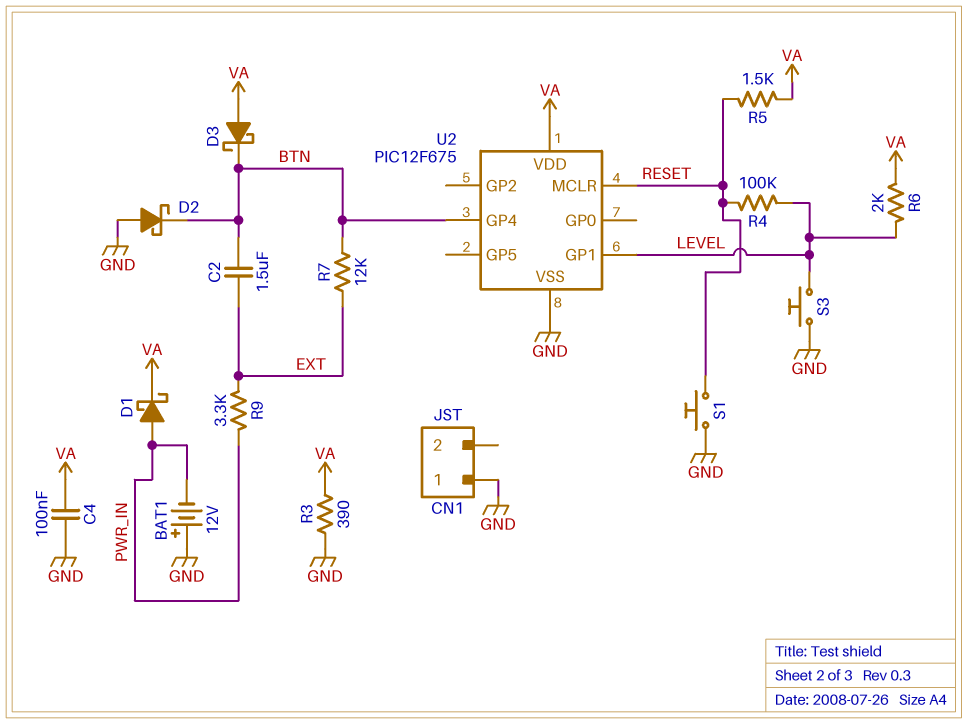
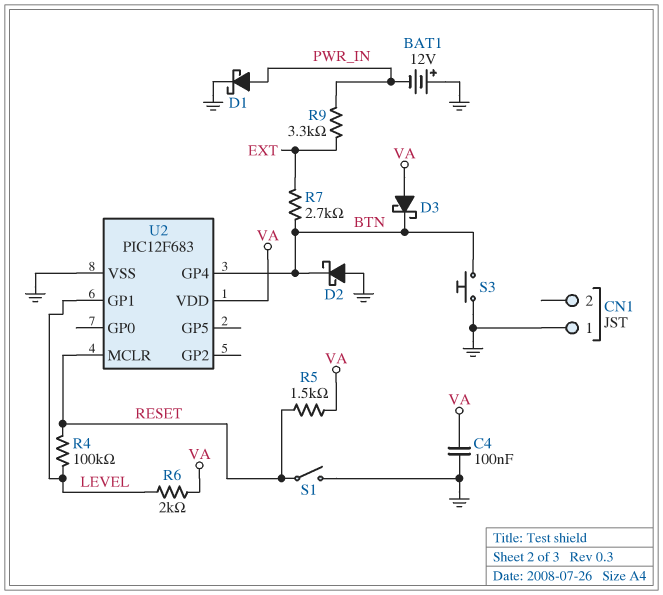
C2: 1.5uF (BTN, EXT) -> none
D1: schottky (A PWR_IN, K VA) -> schottky (A PWR_IN, K GND)
R3: 390 (GND, VA) -> none
R7: 12k (BTN, EXT) -> 2.7k (BTN, EXT)
S1: button (GND, RESET) -> switch (GND, RESET)
S3: button (GND, LEVEL) -> button (BTN, GND)
U2: PIC12F675 -> PIC12F683

